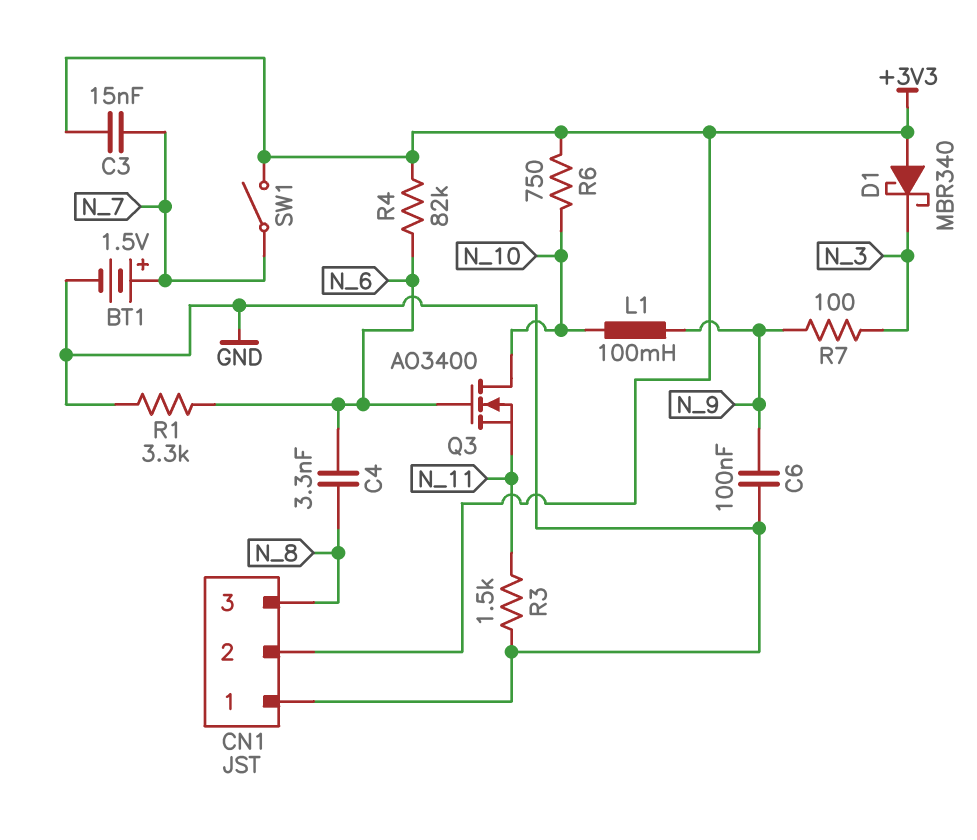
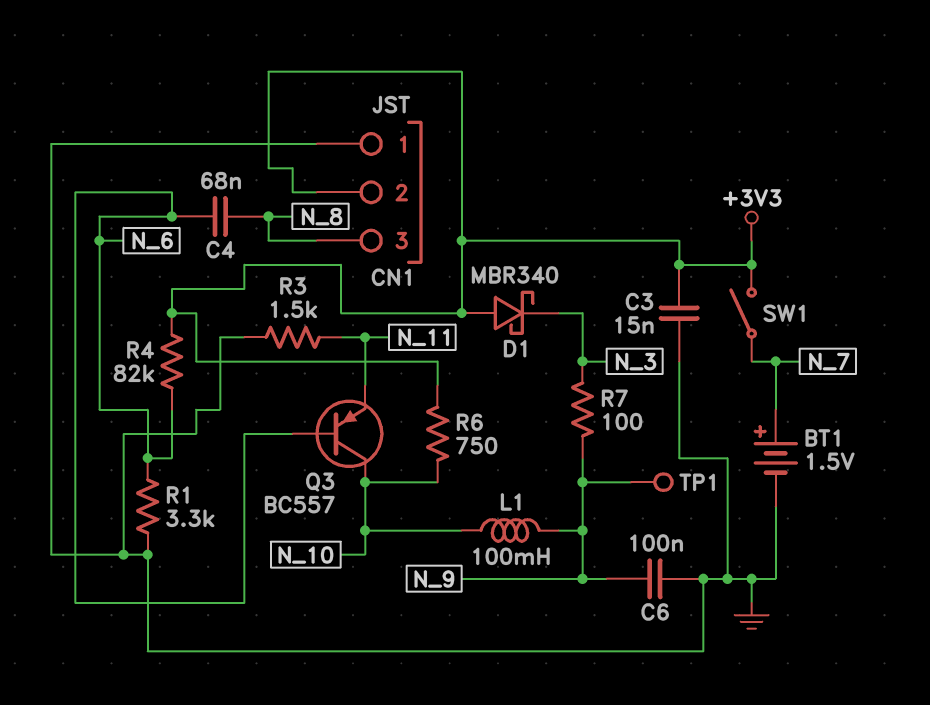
C3: 15nF (+3V3, N_7) -> 15nF (+3V3, GND)
C4: 3.3nF (N_6, N_8) -> 68nF (N_6, N_8)
Q3: NMOS AO3400 (G N_6, D N_10, S N_11) -> PNP BC557 (B N_6, C N_10, E N_11)
TP1: none -> test point (N_9)

